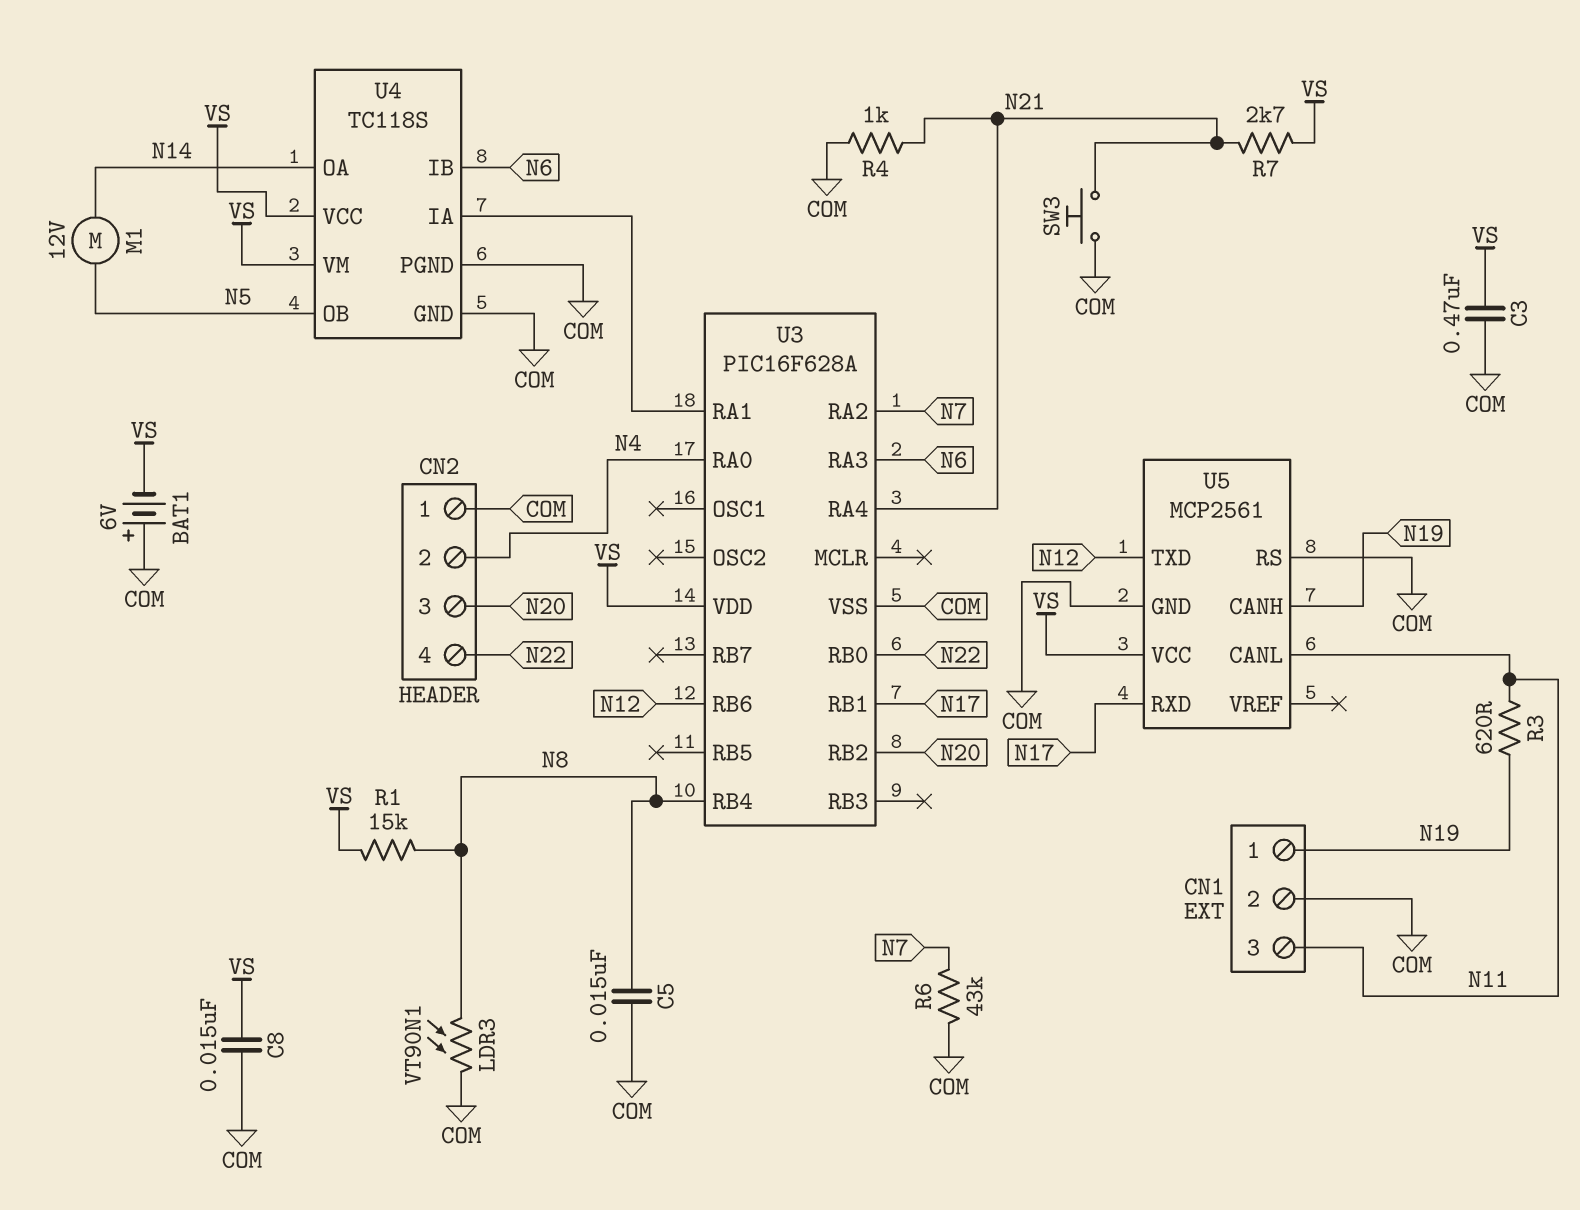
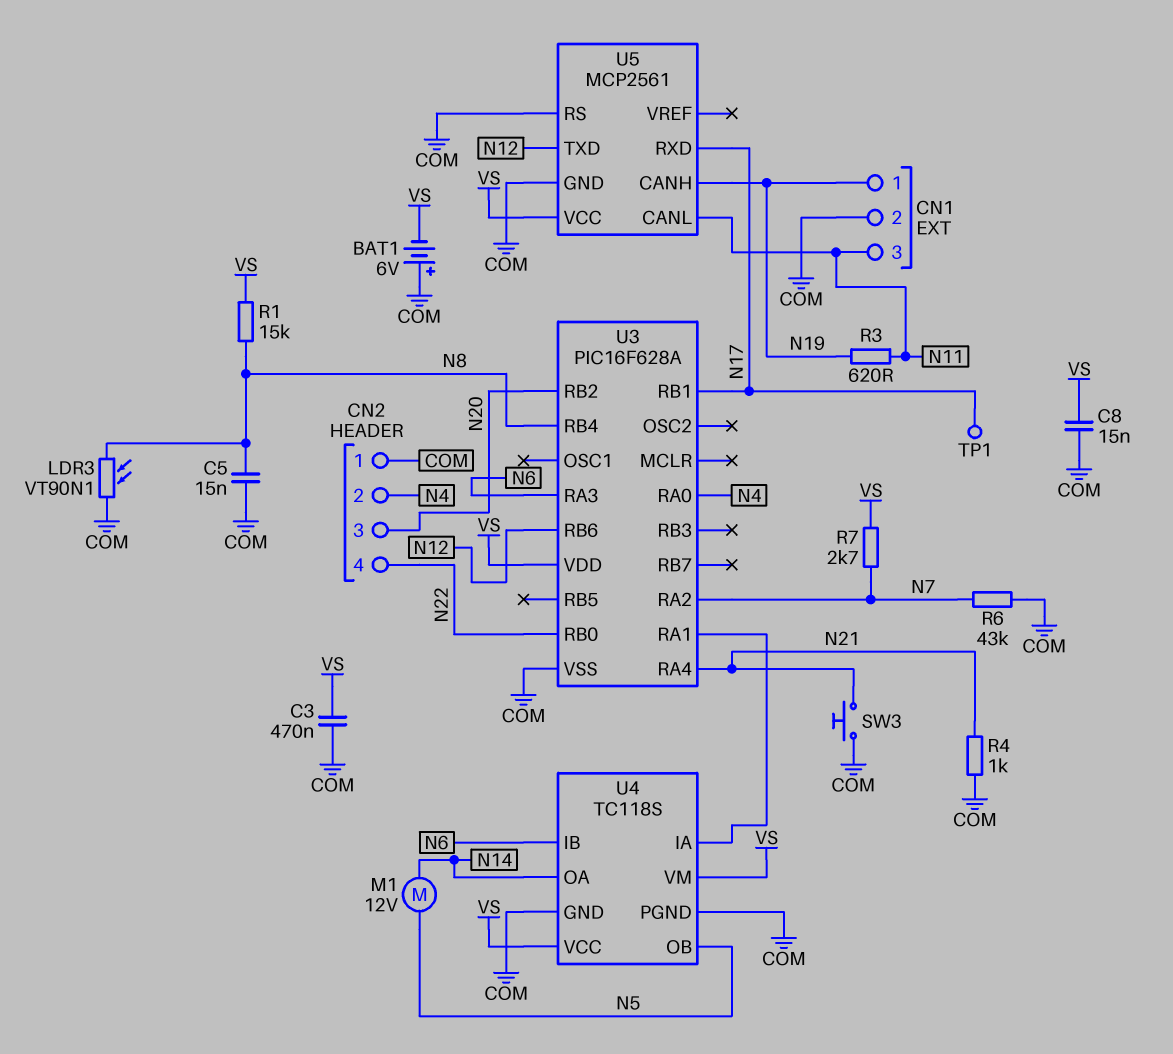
R7: 2.7k (N21, VS) -> 2.7k (N7, VS)
TP1: none -> test point (N17)

